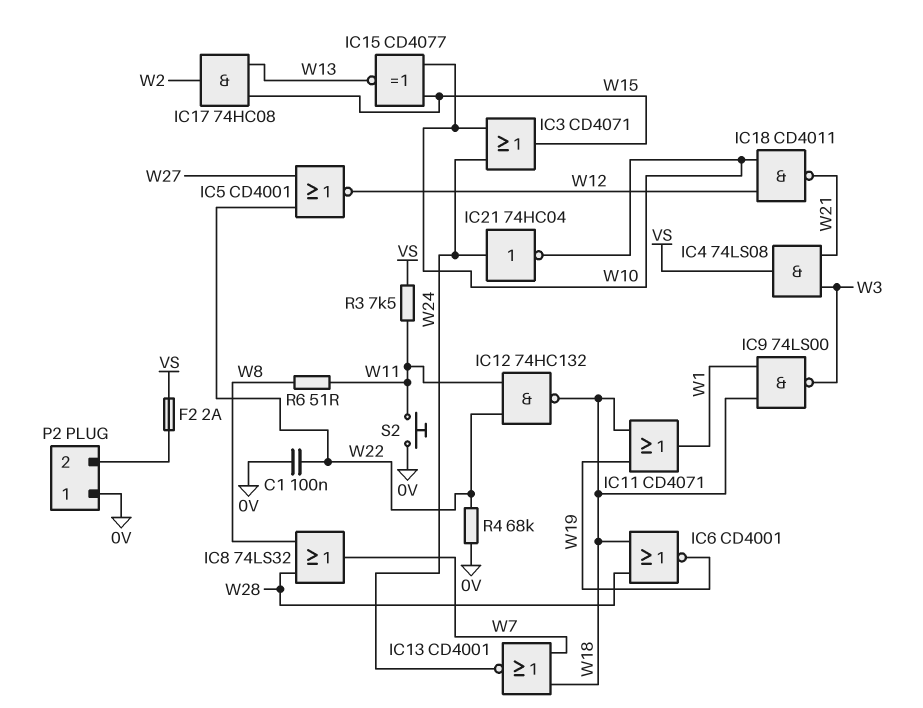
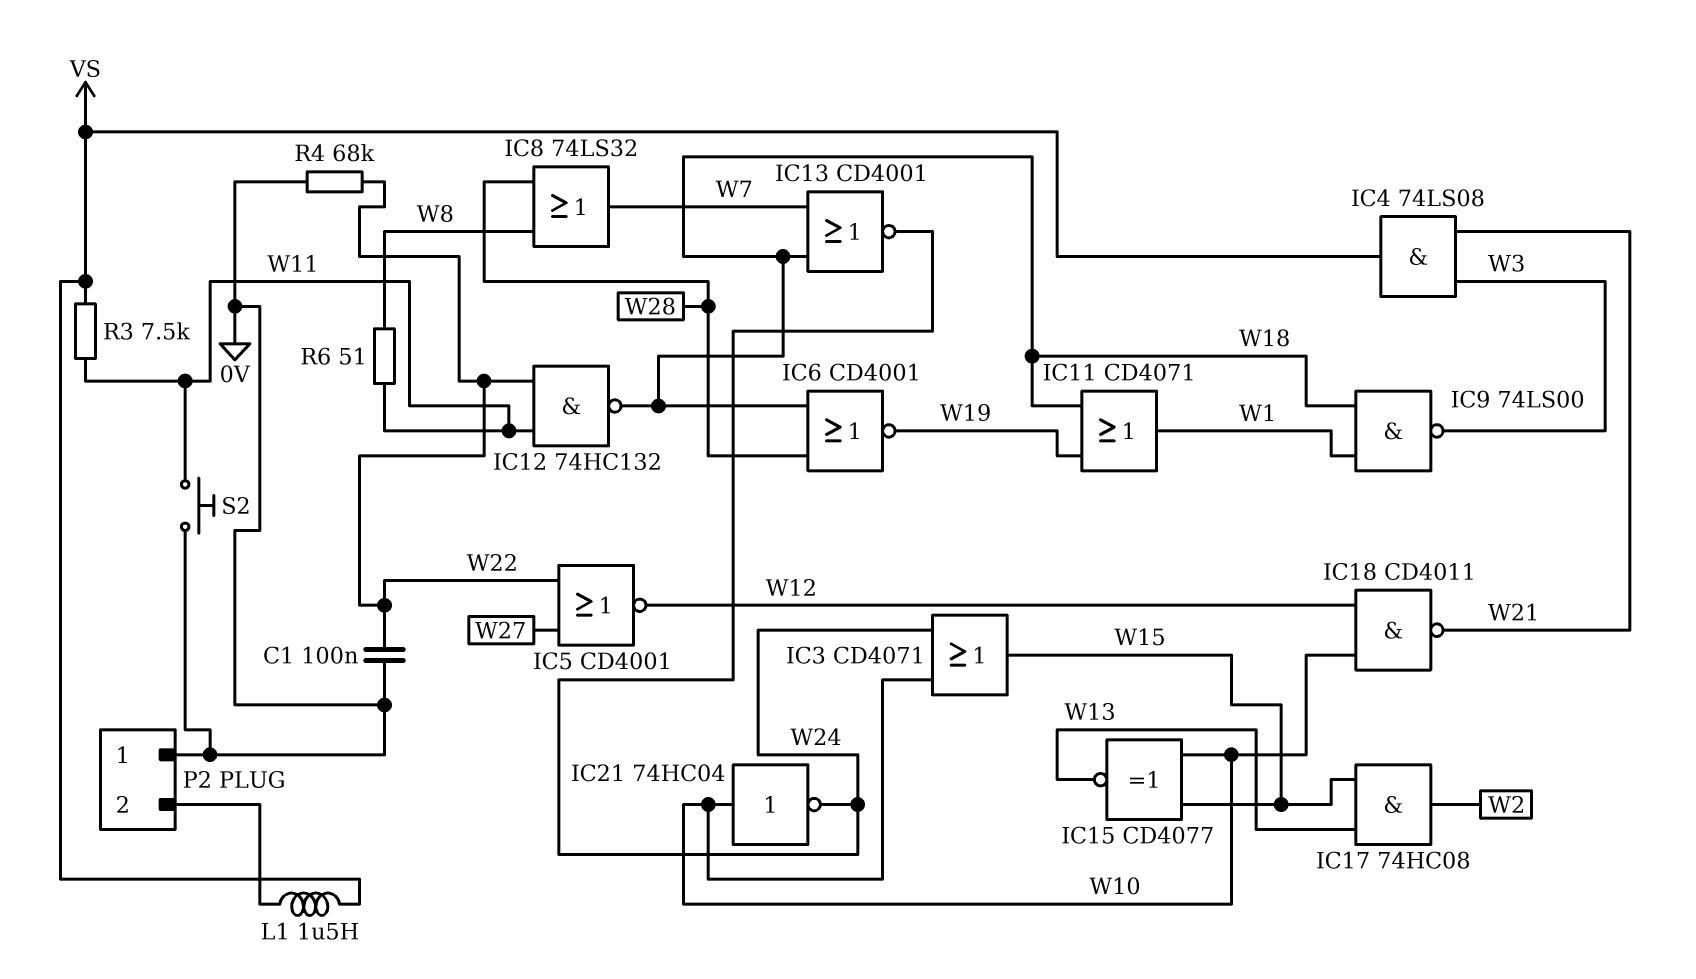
F2: 2A (P2/2, VS) -> none
IC21: NOT 74HC04 (in W24, out W10) -> NOT 74HC04 (in W10, out W24)
L1: none -> 1.5uH (P2/2, VS)

